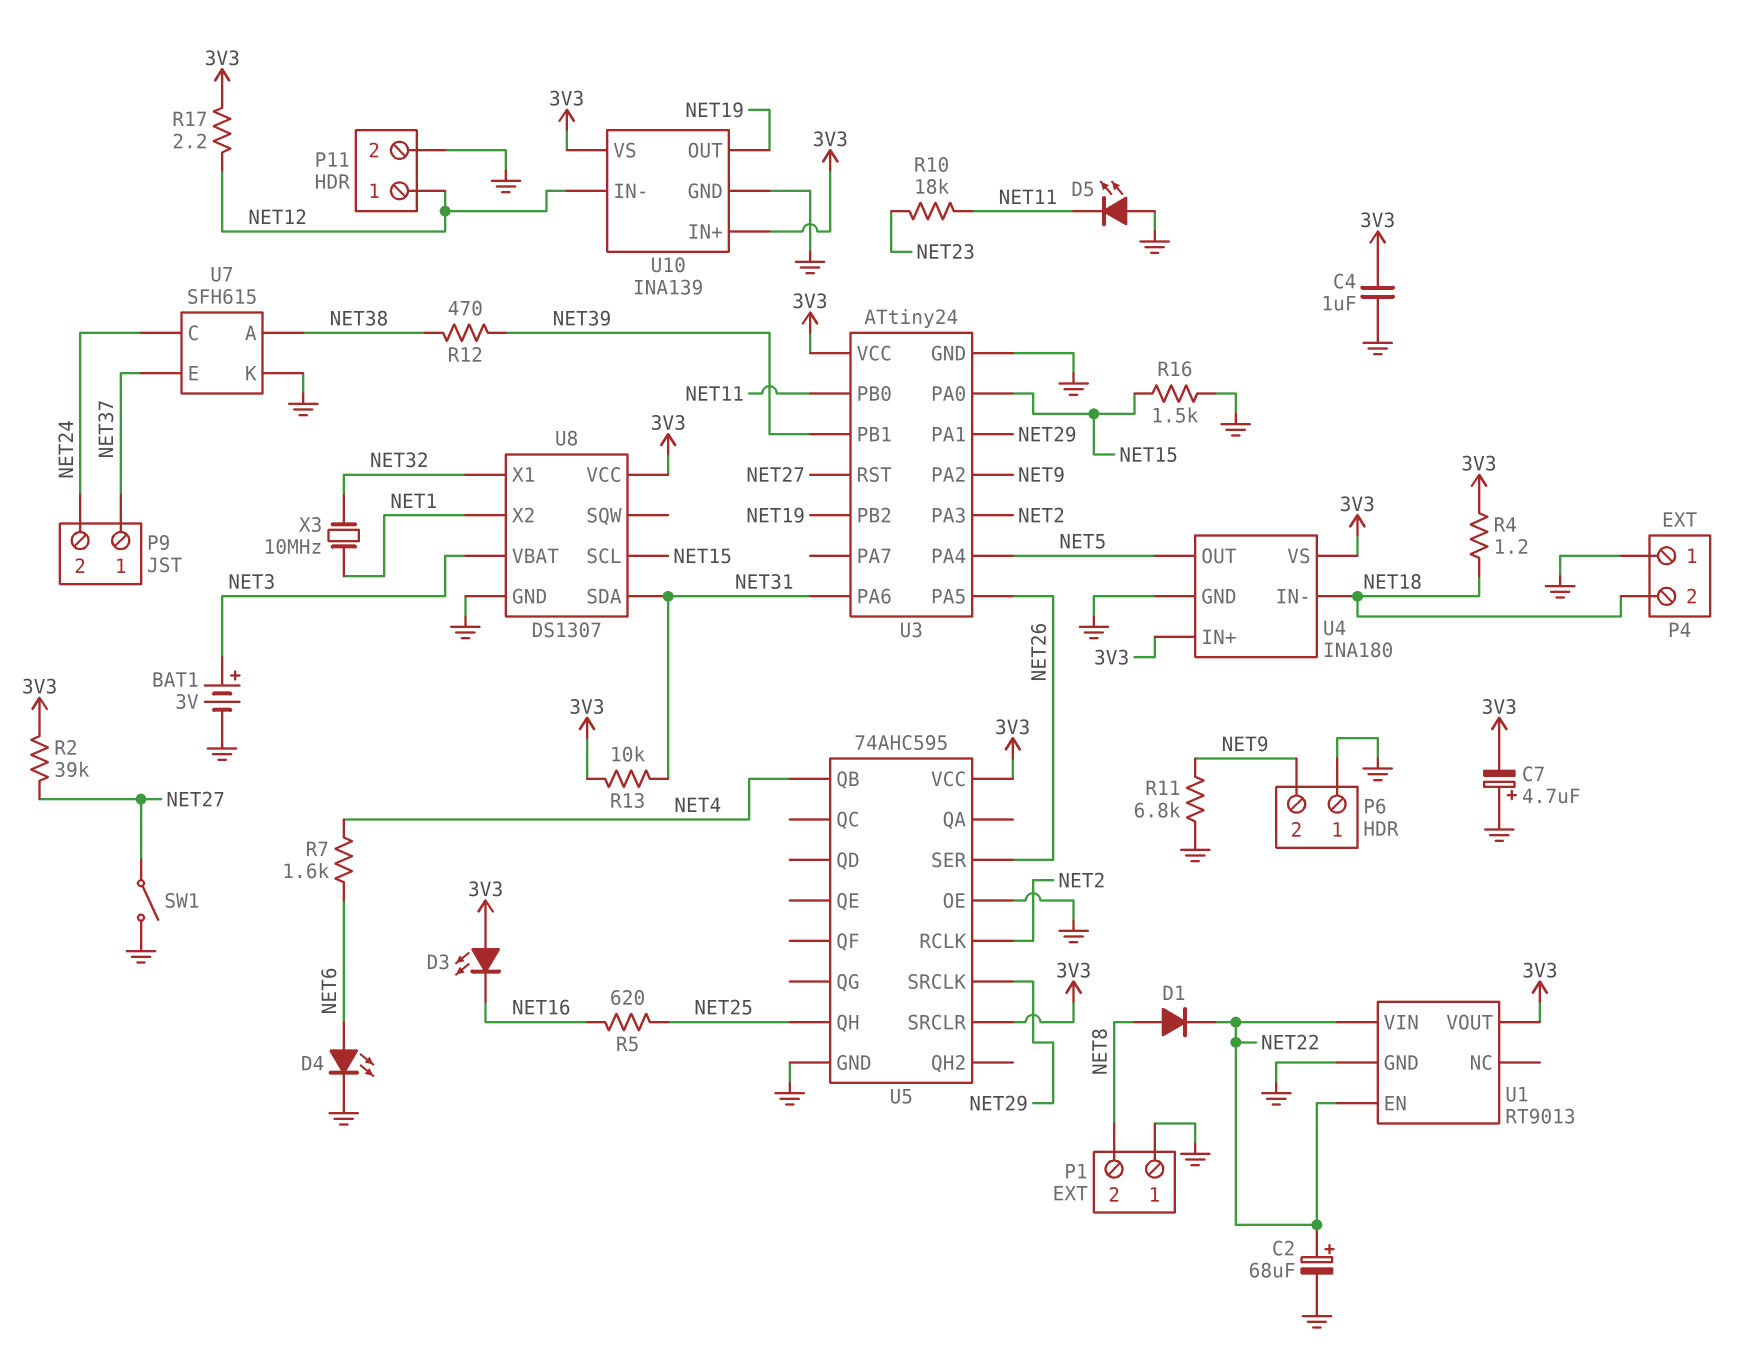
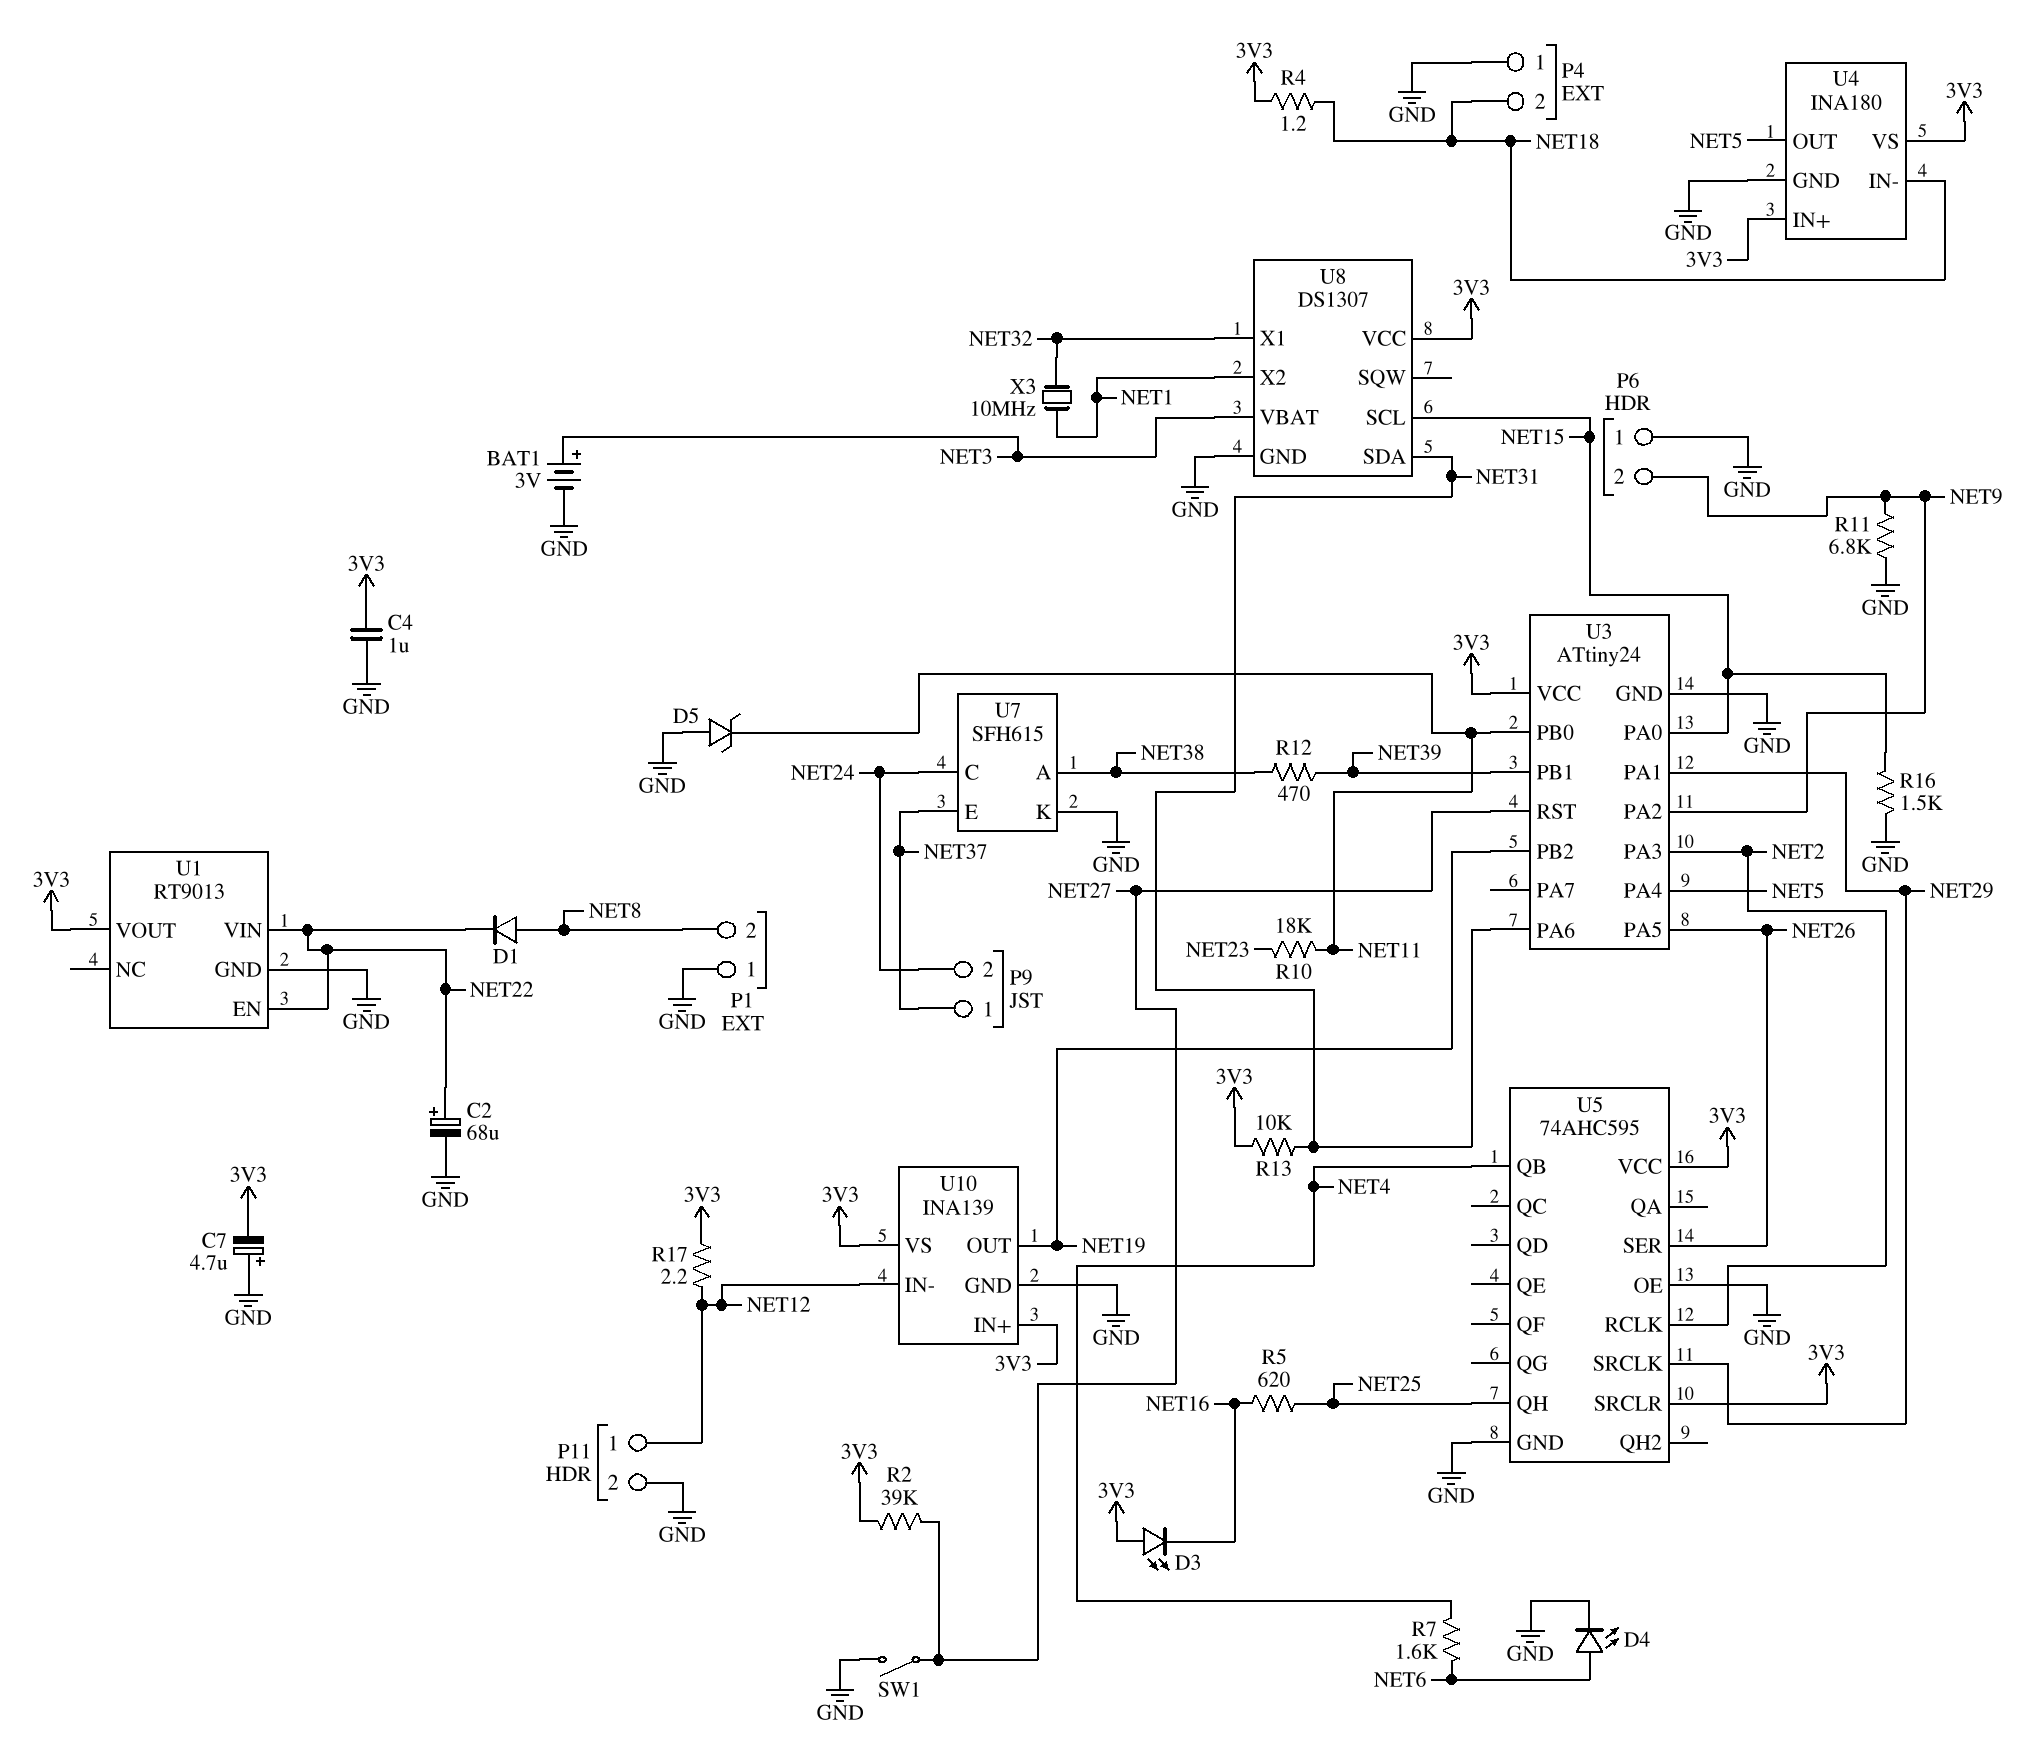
D5: LED (A GND, K NET11) -> zener (A GND, K NET11)

